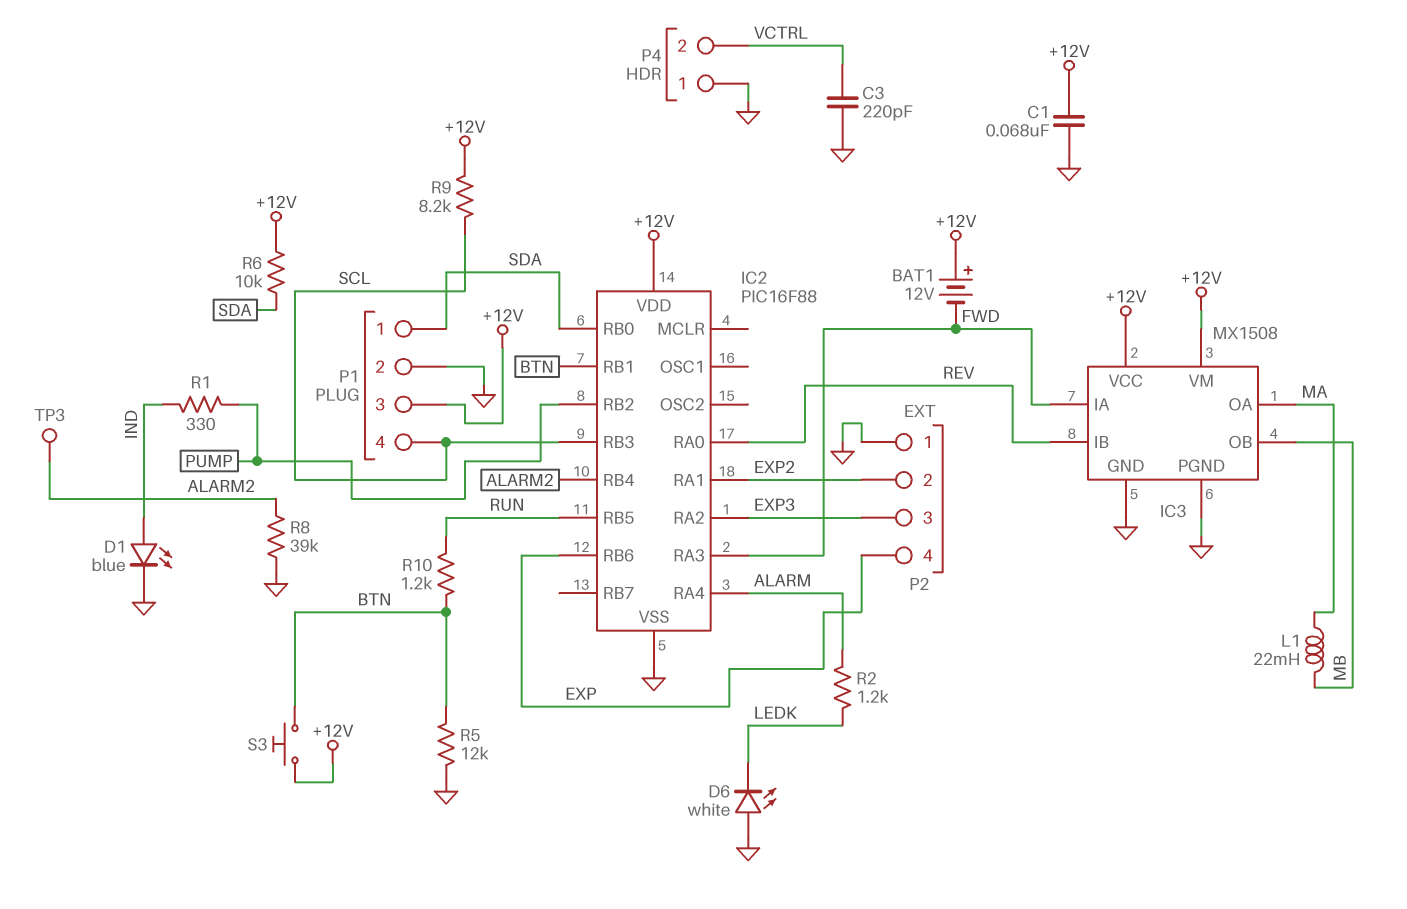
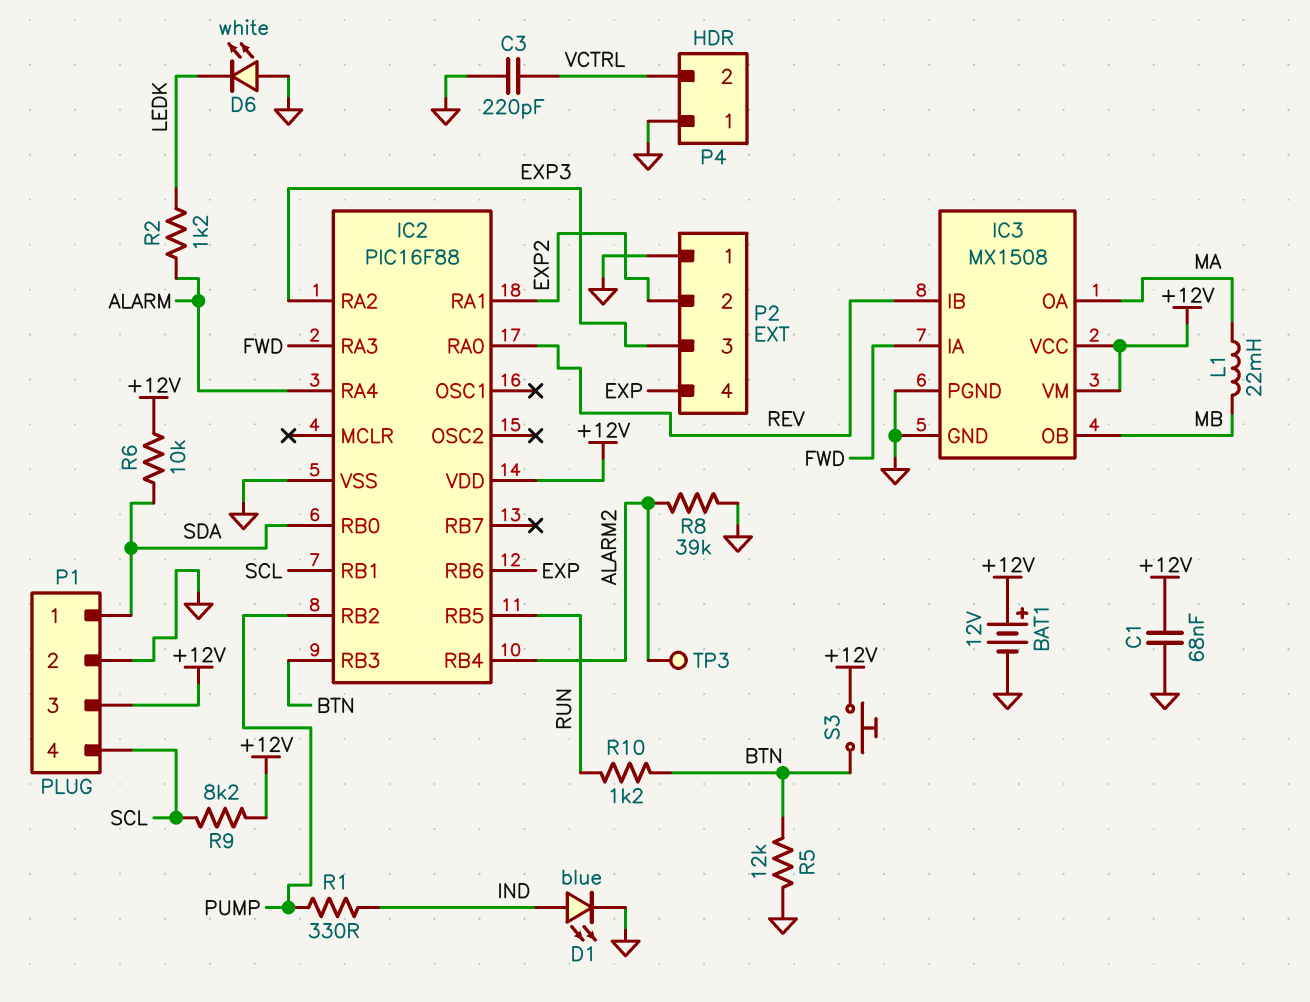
BAT1: 12V (plus +12V, minus FWD) -> 12V (plus +12V, minus GND)
IC2 pin RB1: BTN -> SCL
IC2 pin RB3: SCL -> BTN

